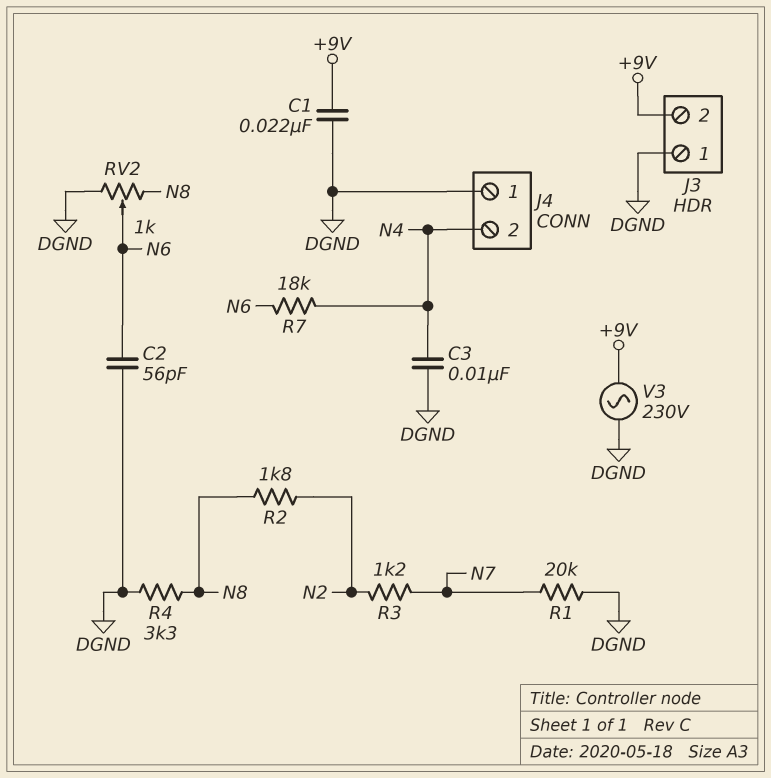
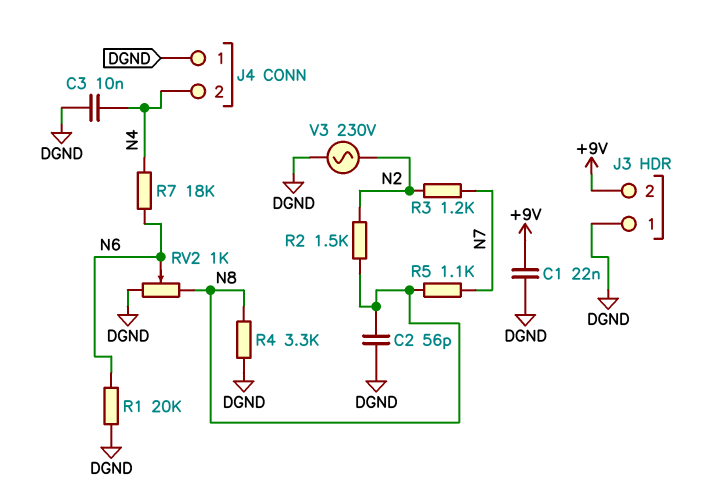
C2: 56pF (DGND, N6) -> 56pF (DGND, N8)
R1: 20k (DGND, N7) -> 20k (DGND, N6)
R2: 1.8k (N2, N8) -> 1.5k (N2, N8)
R5: none -> 1.1k (N7, N8)
V3: AC 230V (+9V, DGND) -> AC 230V (DGND, N2)

